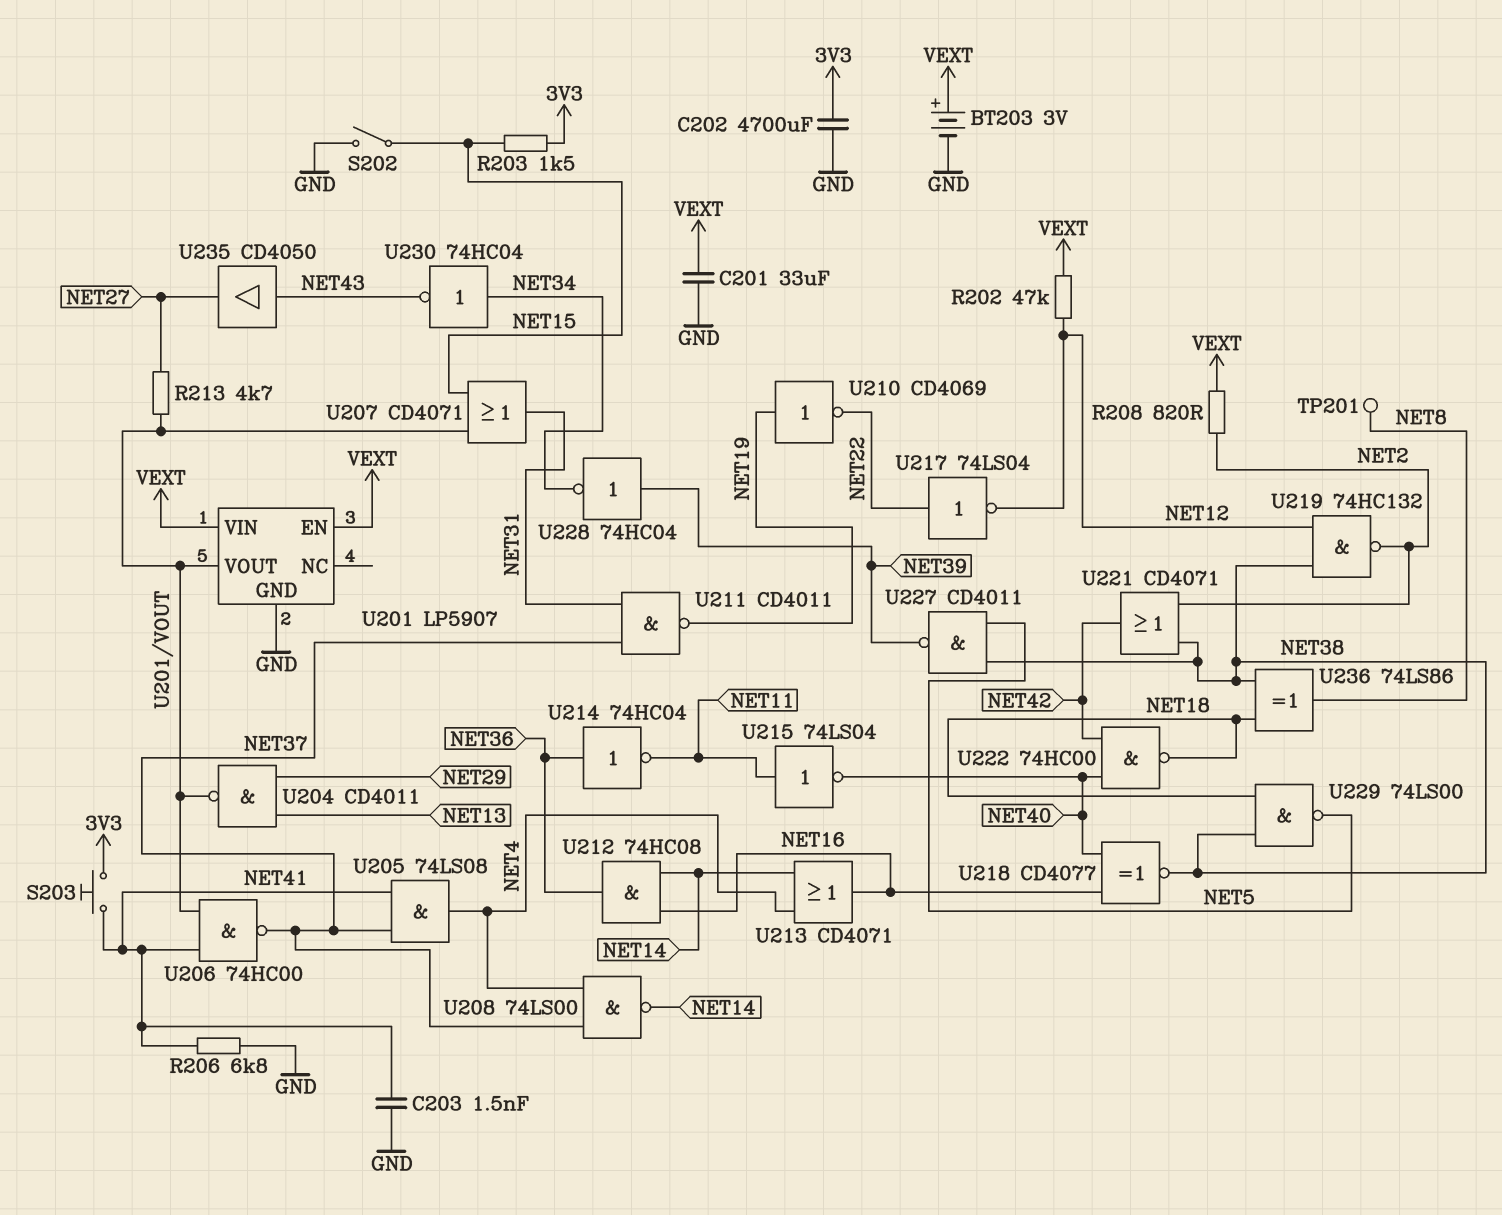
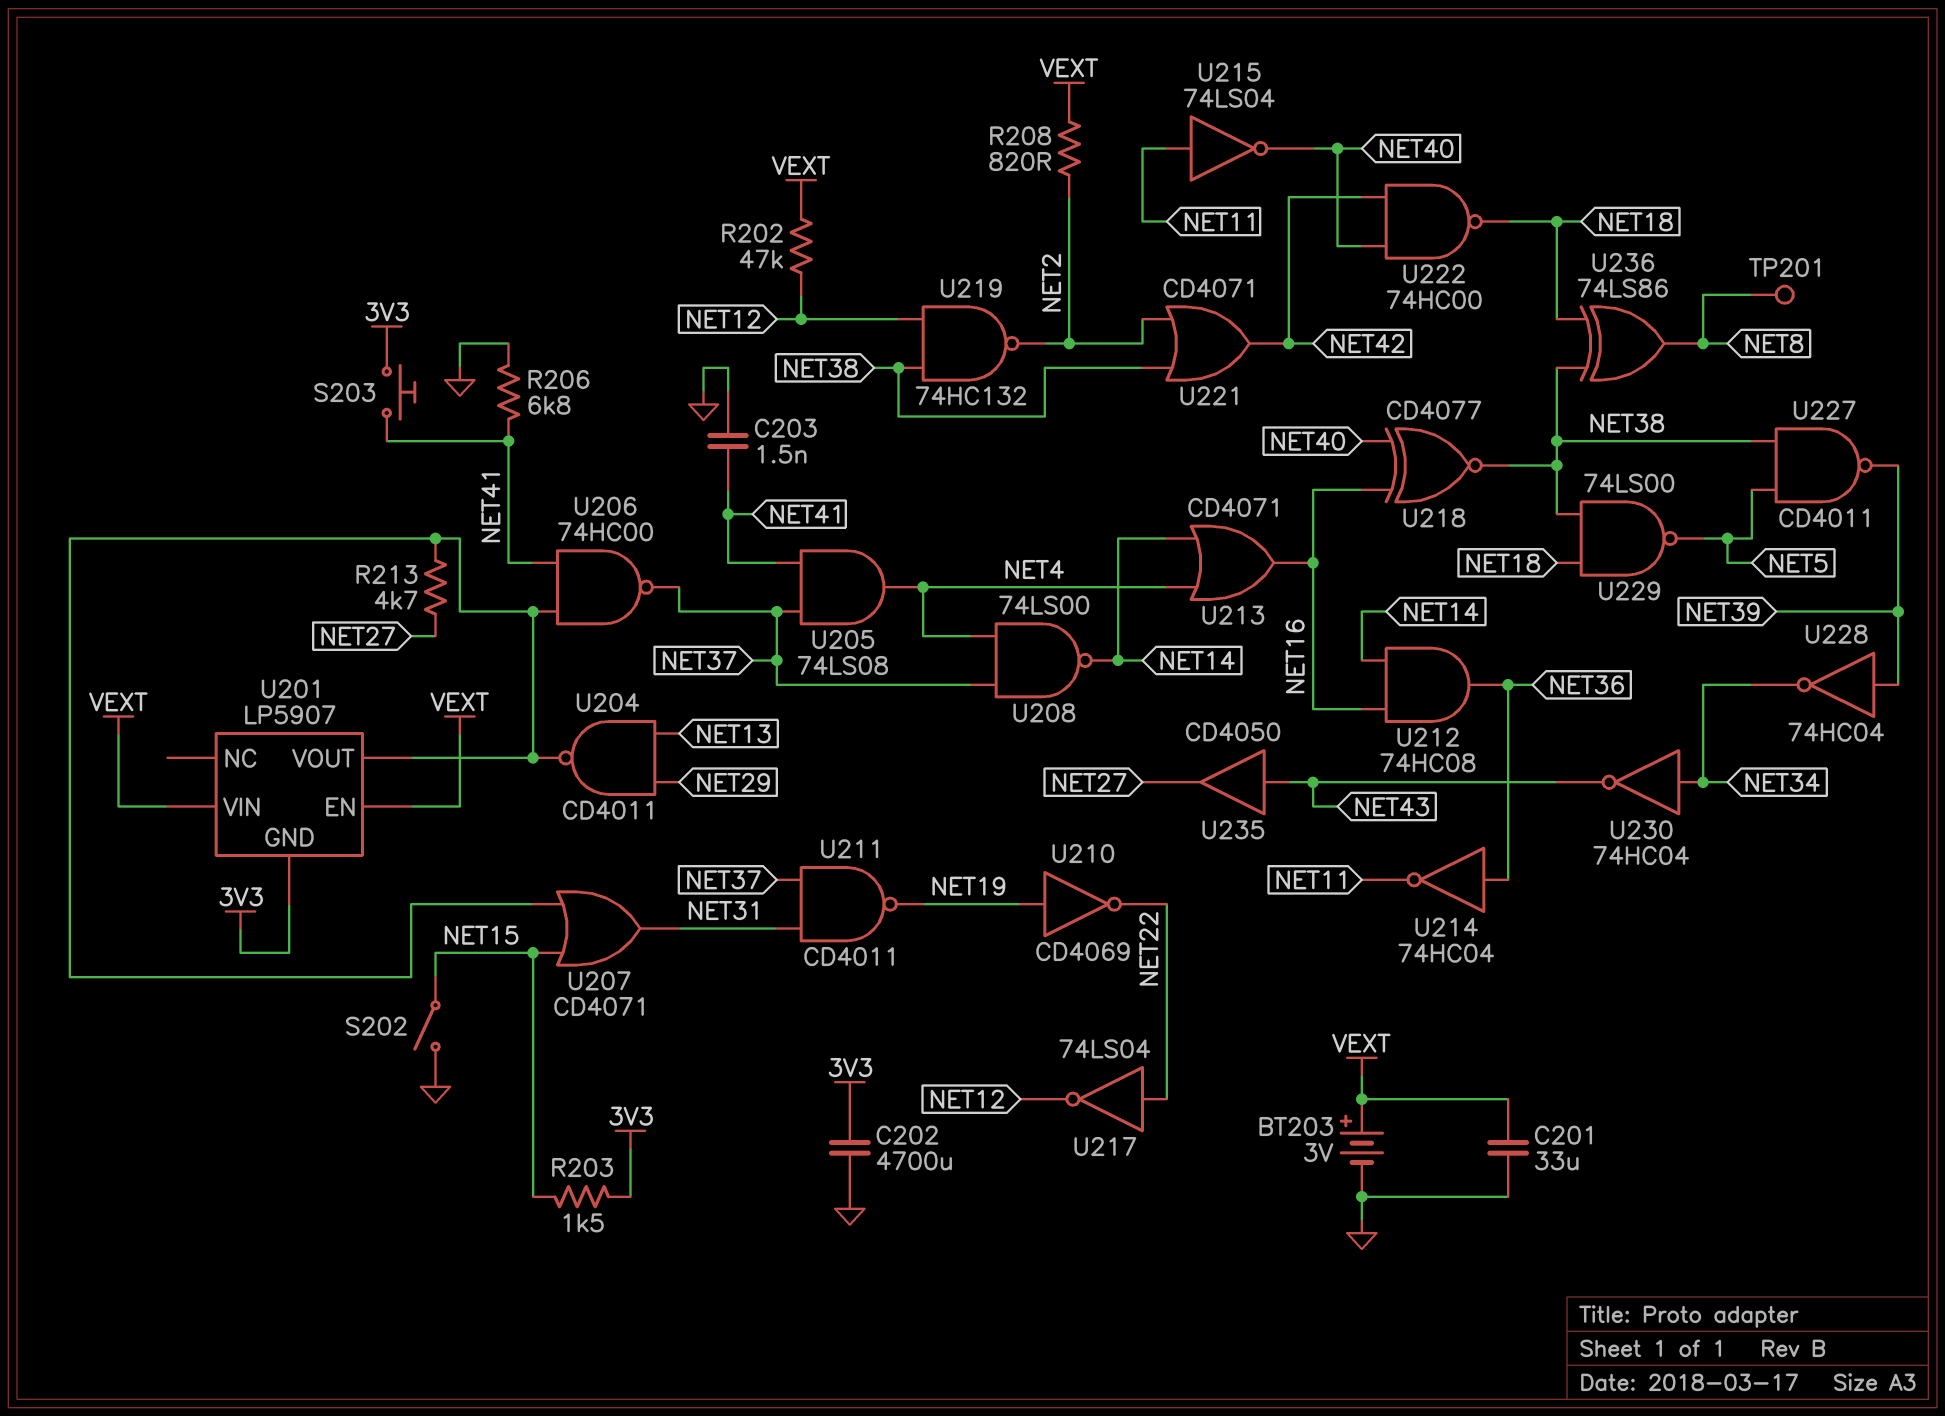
U201 pin GND: GND -> 3V3

